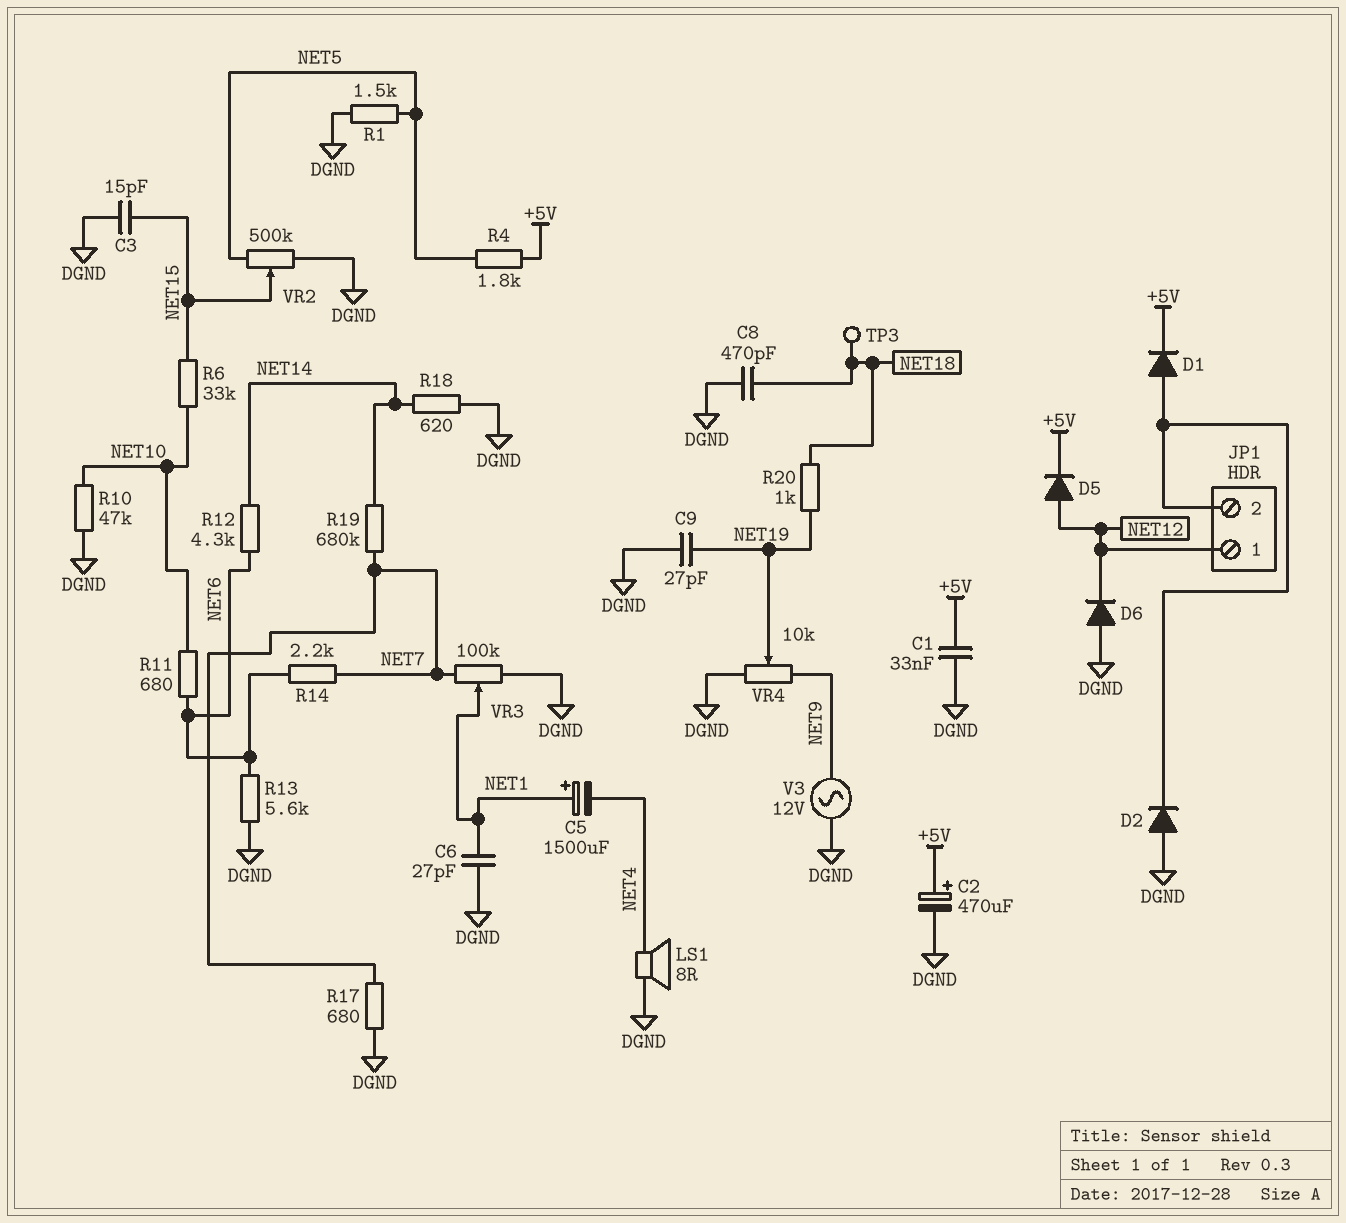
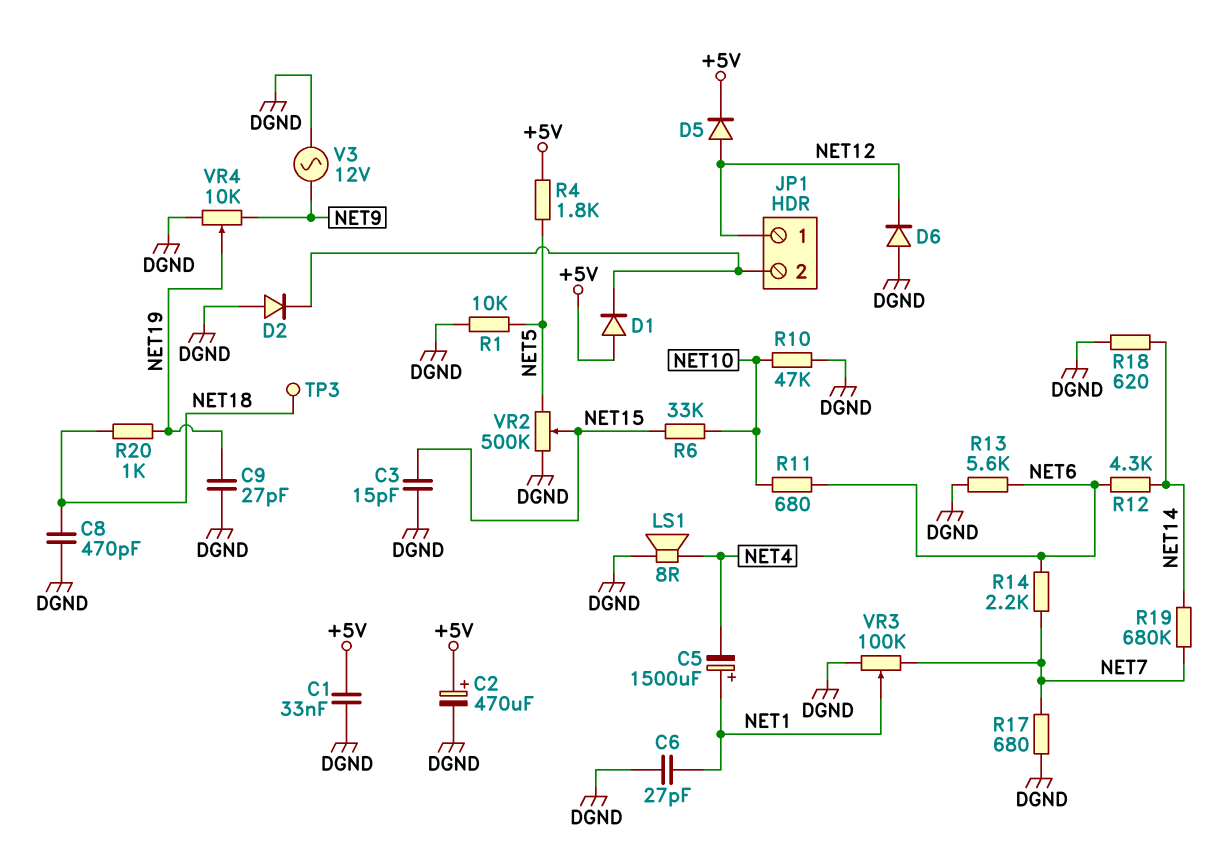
D1: diode (A JP1/2, K +5V) -> diode (A +5V, K JP1/2)
R1: 1.5k (DGND, NET5) -> 10k (DGND, NET5)

